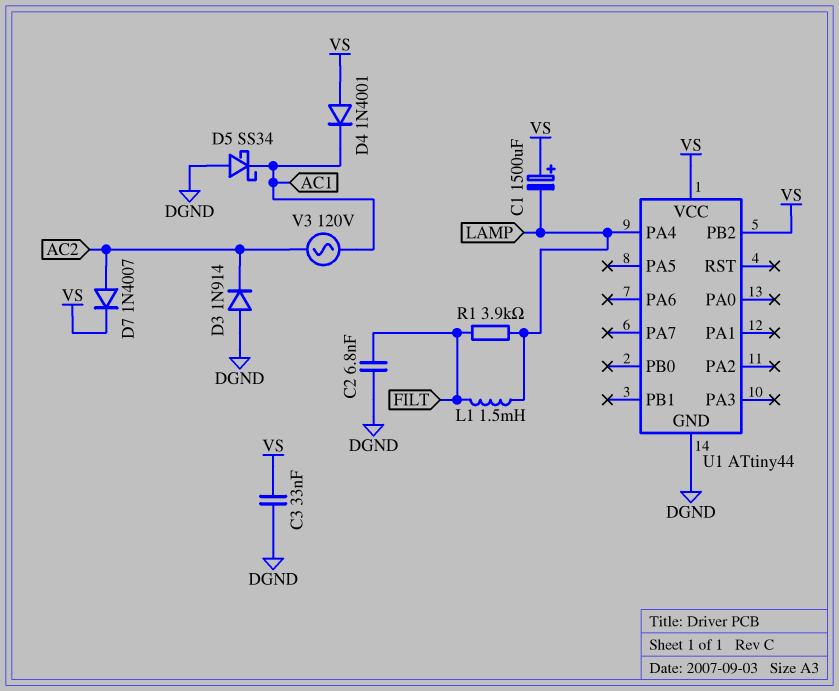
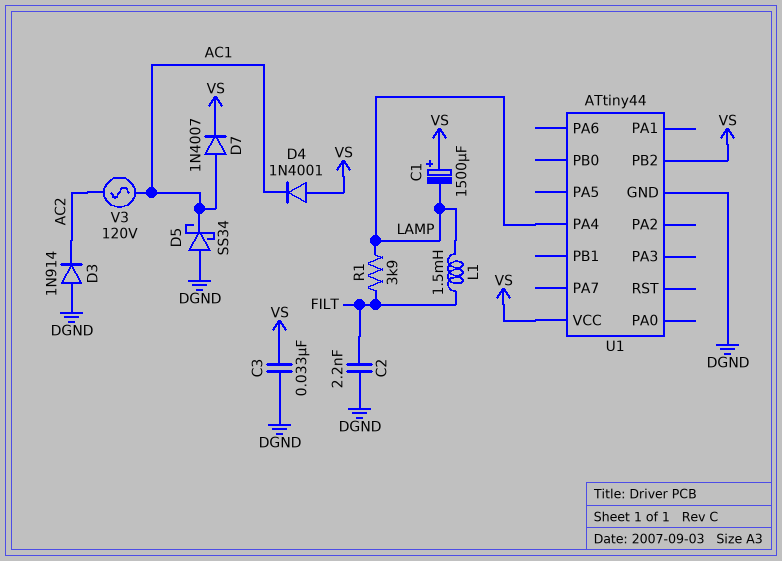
C2: 6.8nF (DGND, FILT) -> 2.2nF (DGND, FILT)
D7: diode 1N4007 (A AC2, K VS) -> diode 1N4007 (A AC1, K VS)

